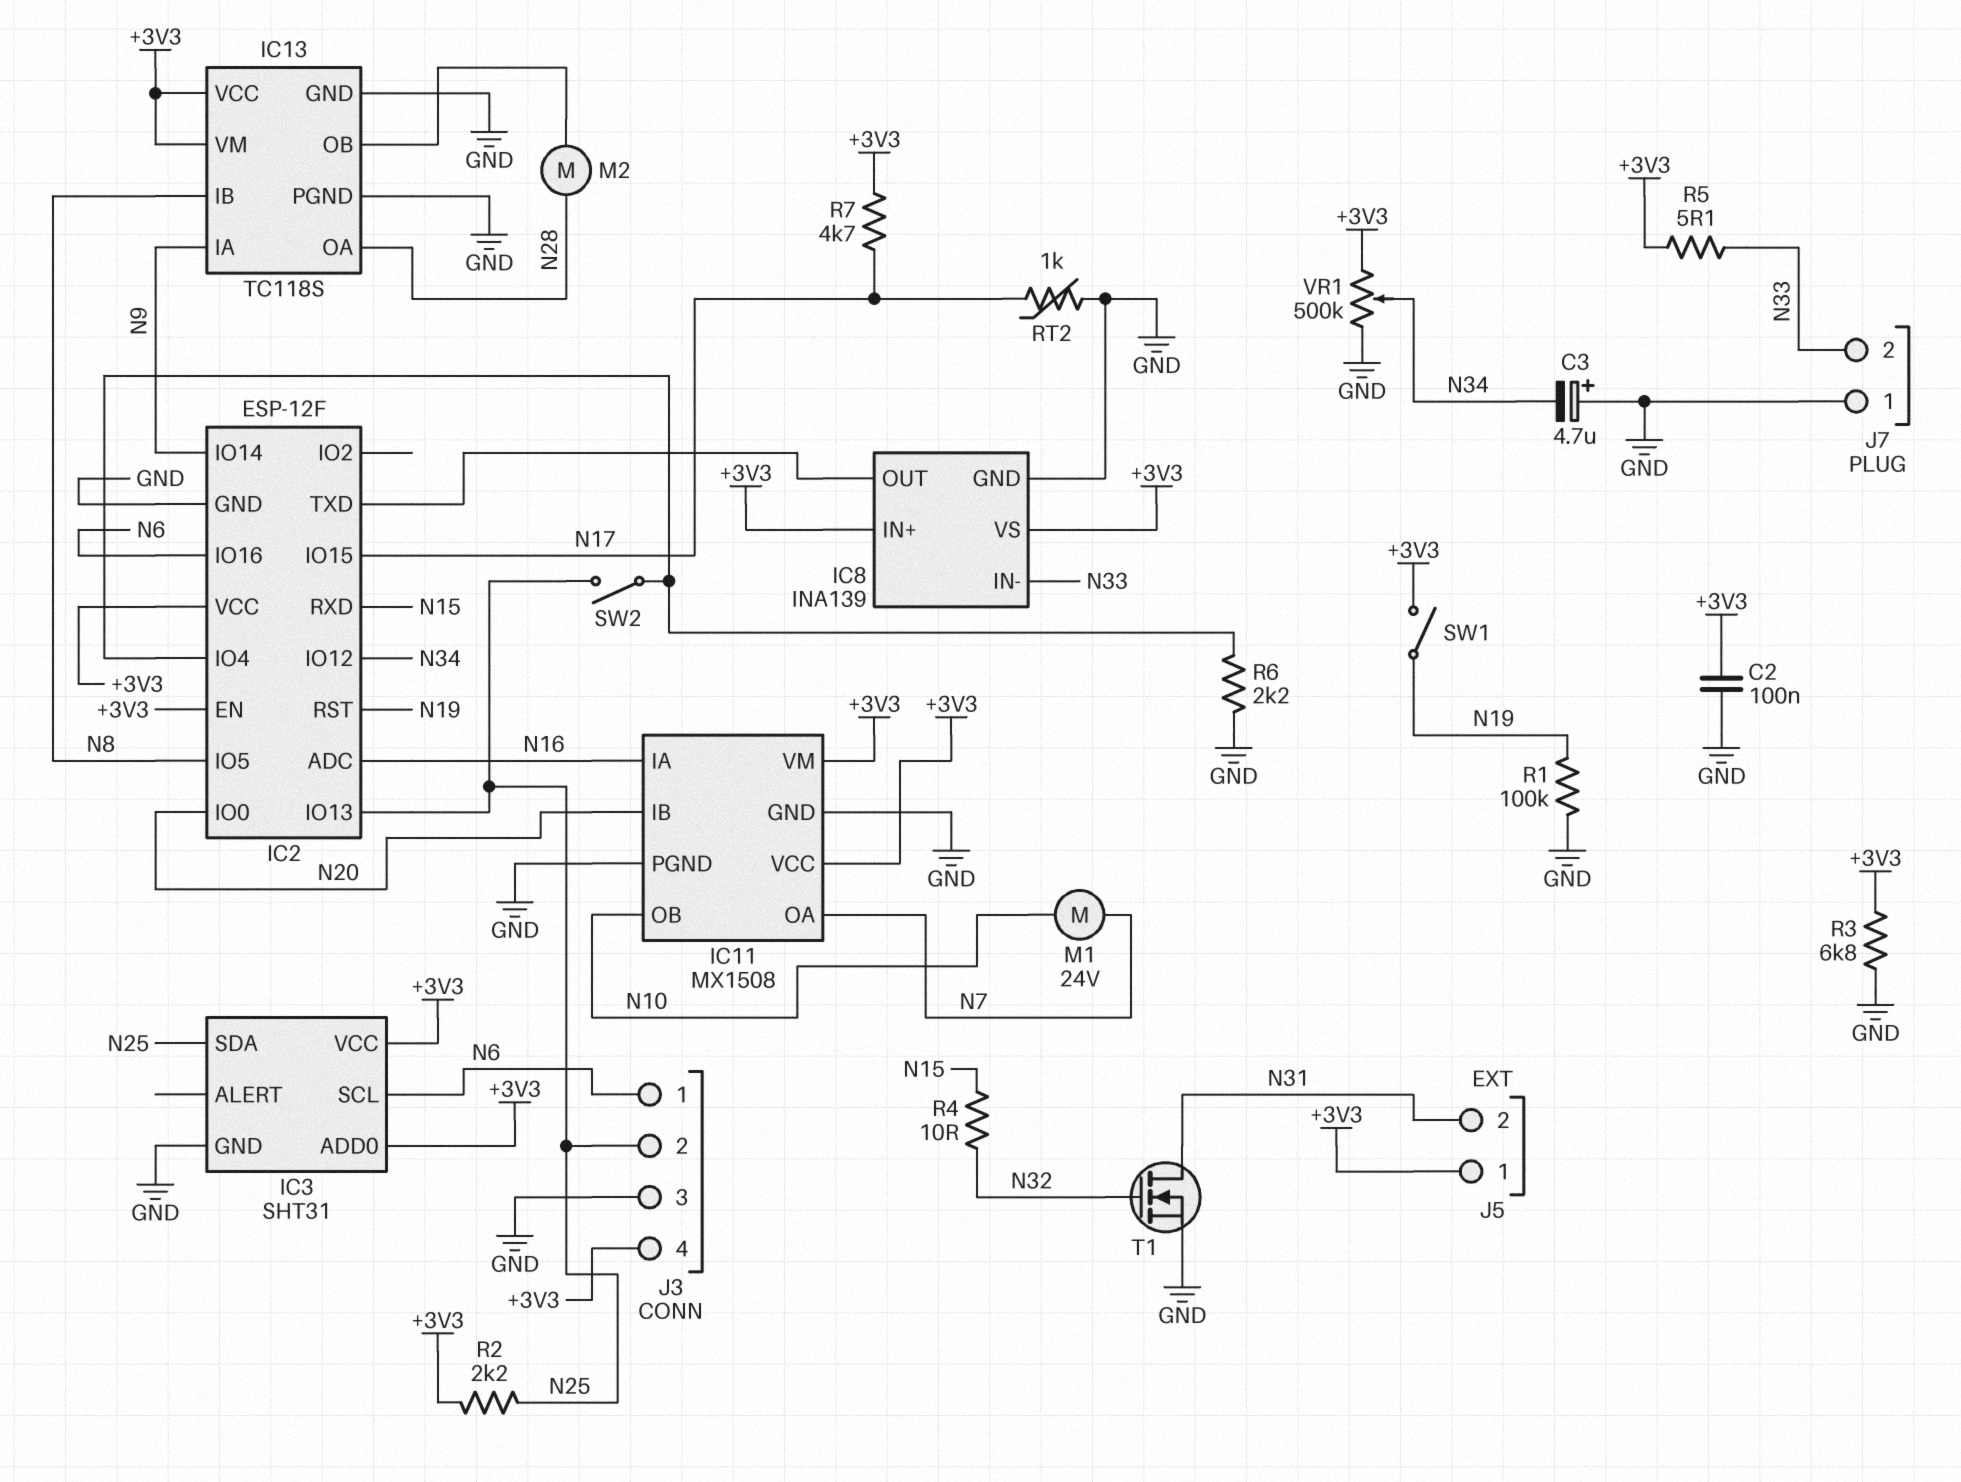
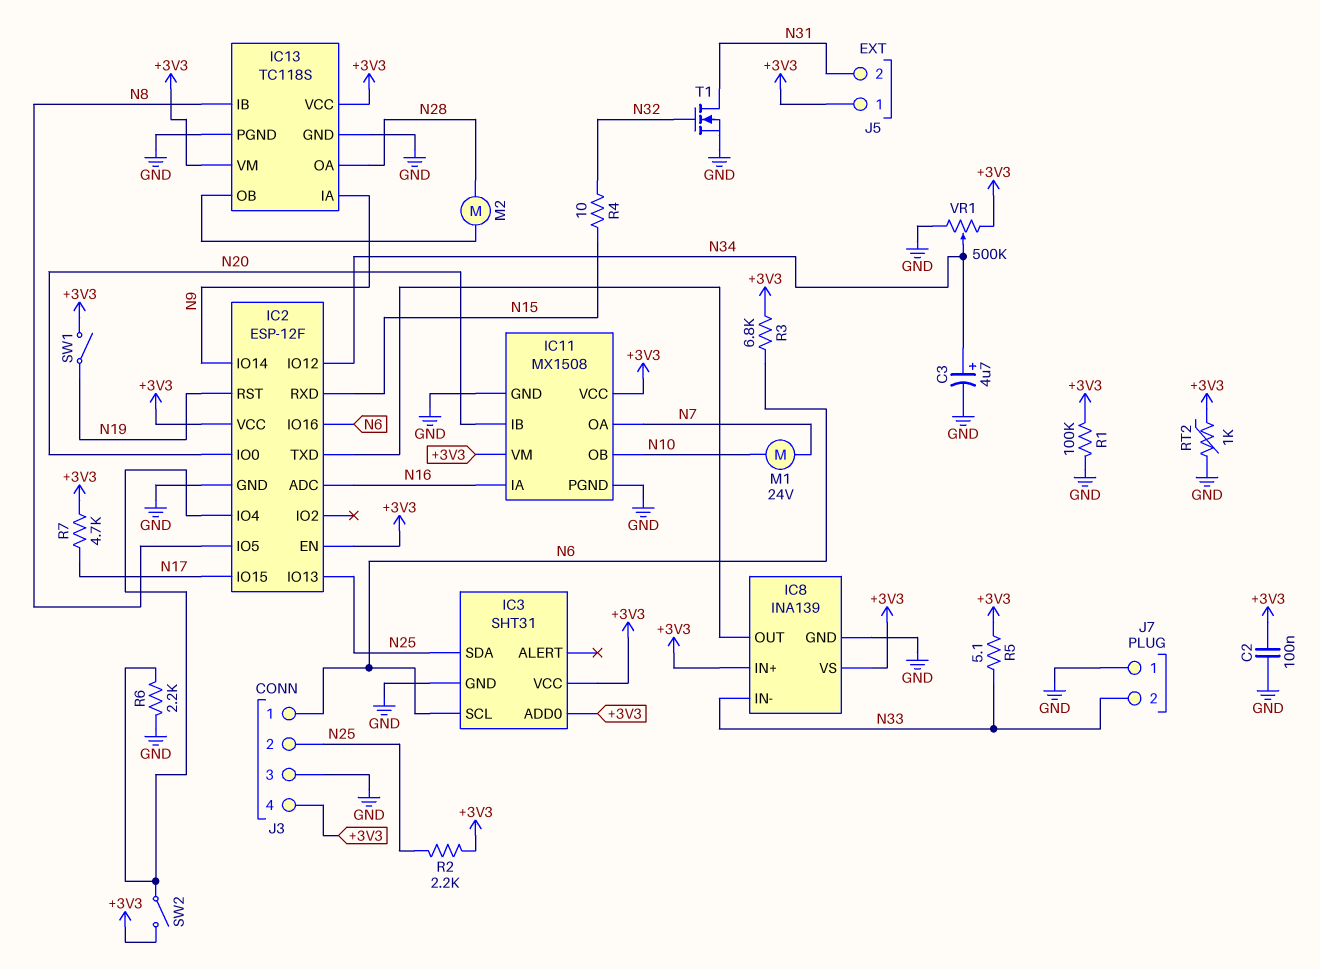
C3: 4.7uF (plus GND, minus N34) -> 4.7uF (plus N34, minus GND)
R1: 100k (GND, N19) -> 100k (+3V3, GND)
R3: 6.8k (+3V3, GND) -> 6.8k (+3V3, N6)
RT2: 1k (GND, N17) -> 1k (+3V3, GND)
SW2: switch (IC2/IO4, N25) -> switch (+3V3, IC2/IO4)

